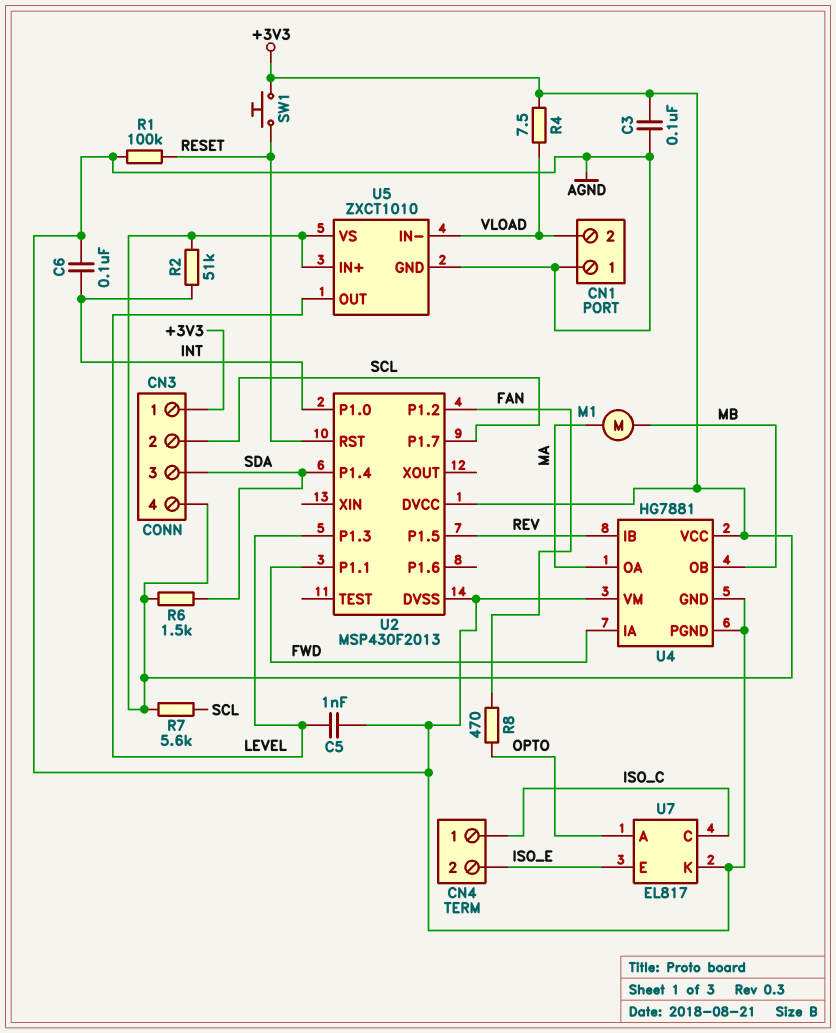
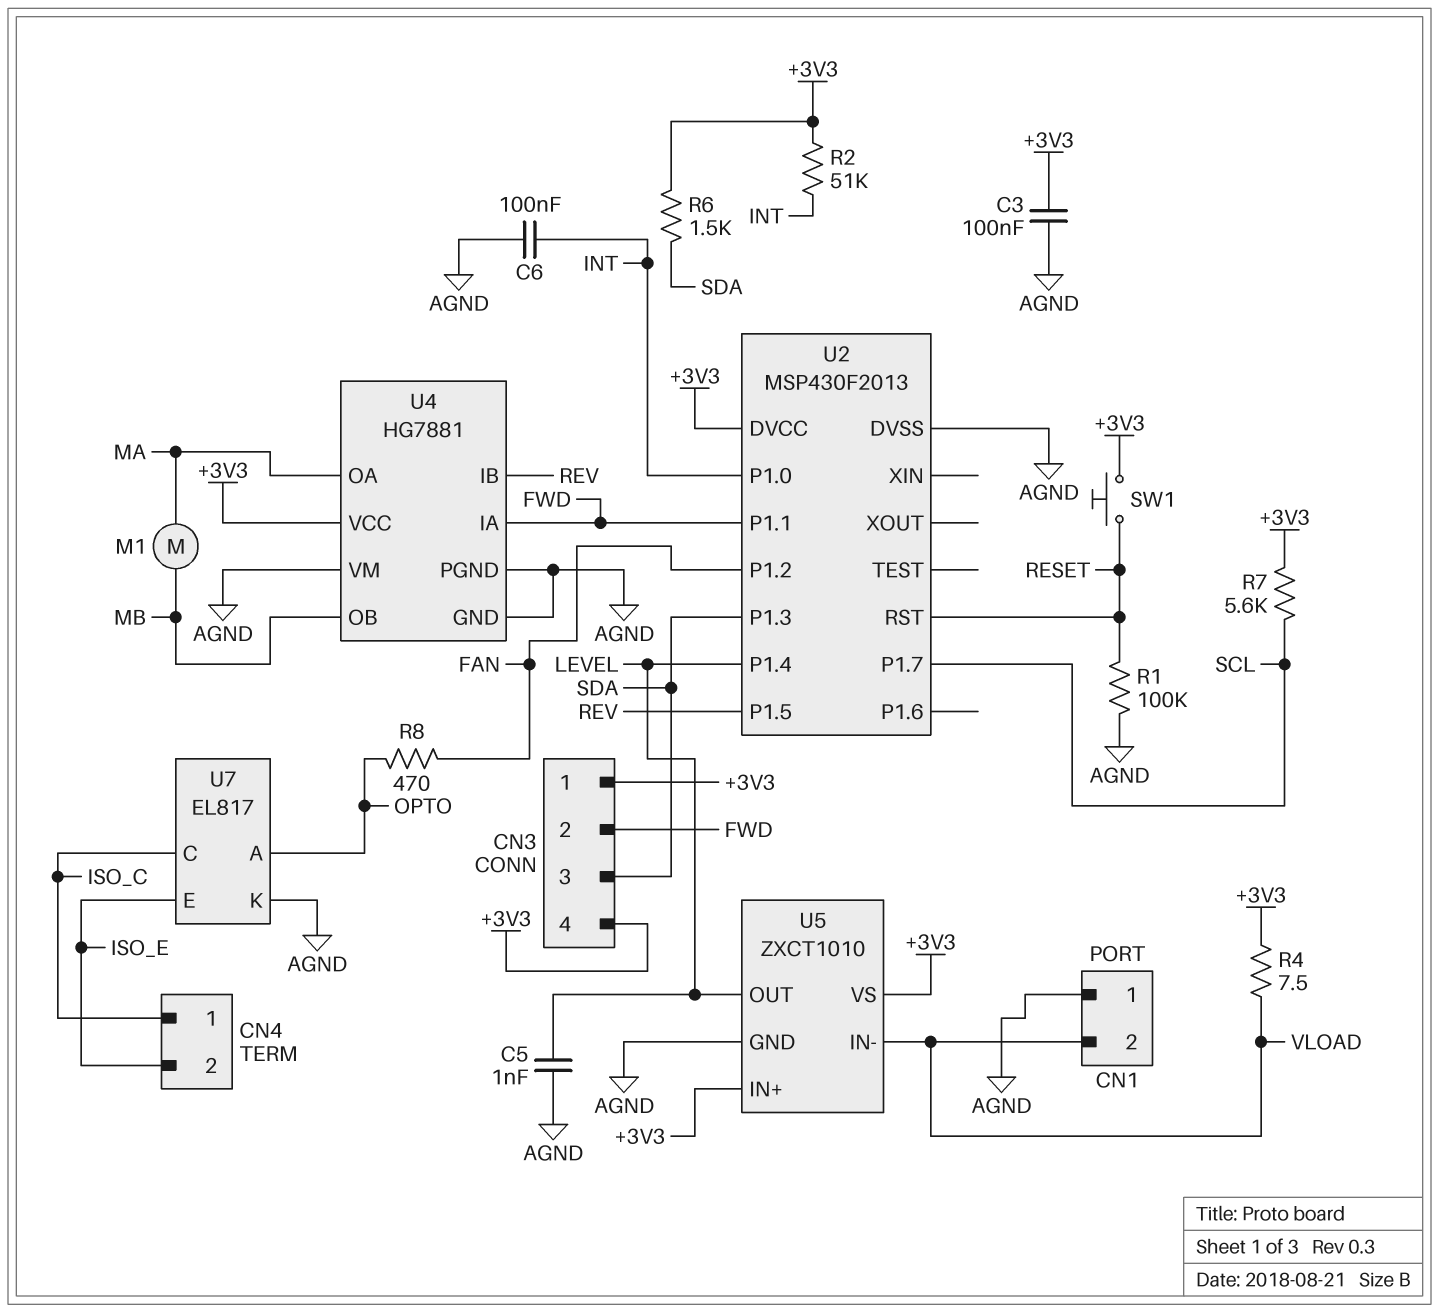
CN3 pin 2: SCL -> FWD
U2 pin P1.3: LEVEL -> SDA
U2 pin P1.4: SDA -> LEVEL

